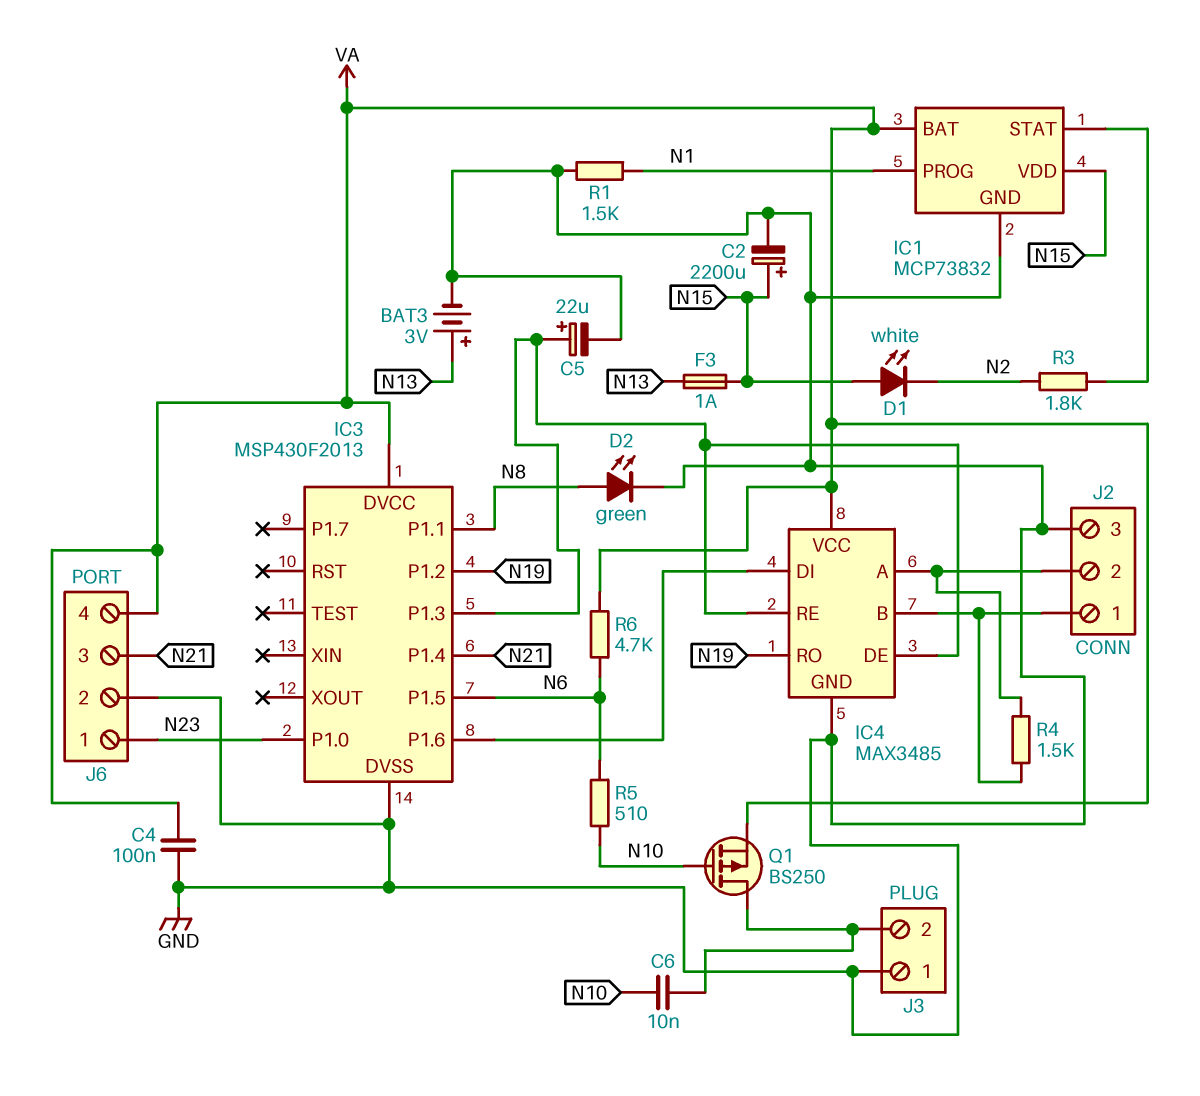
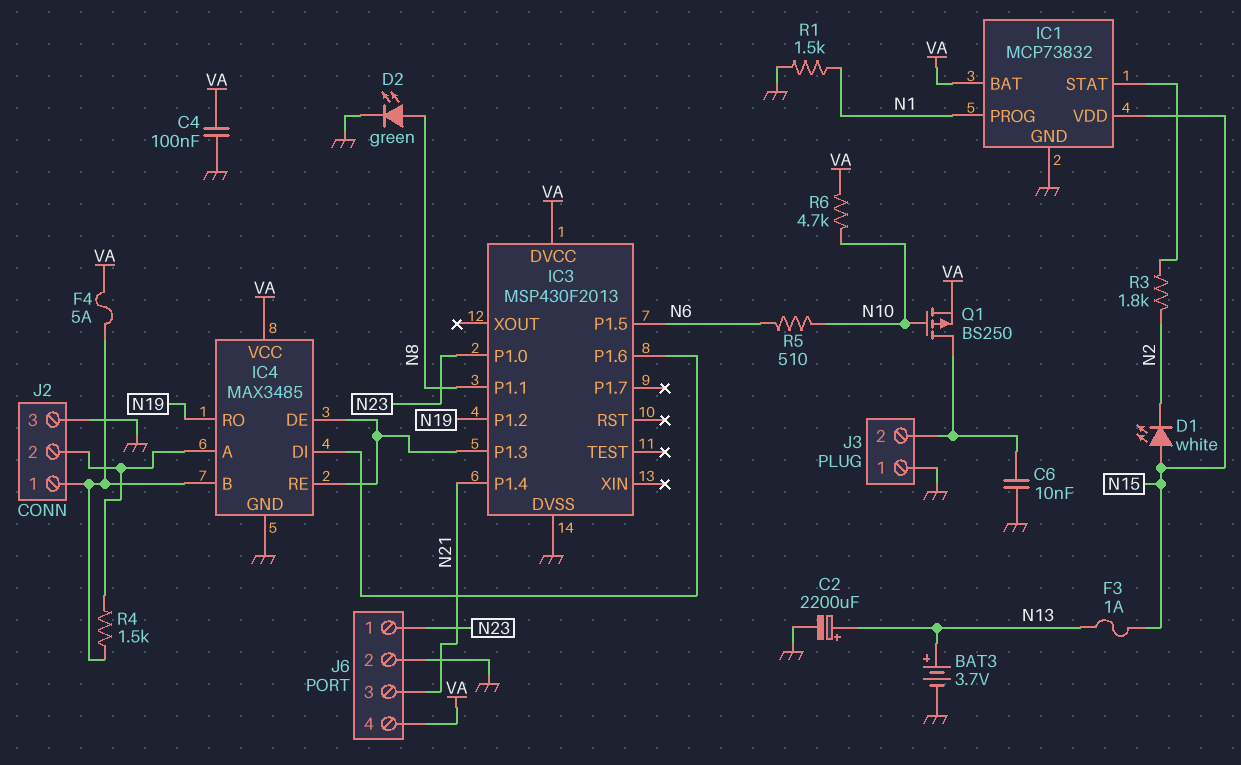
BAT3: 3V (plus N13, minus GND) -> 3.7V (plus N13, minus GND)
C2: 2200uF (plus N15, minus GND) -> 2200uF (plus N13, minus GND)
C5: 22uF (plus IC3/P1.3, minus GND) -> none
C6: 10nF (J3/2, N10) -> 10nF (GND, J3/2)
F4: none -> 5A (IC4/B, VA)
R6: 4.7k (N6, VA) -> 4.7k (N10, VA)

